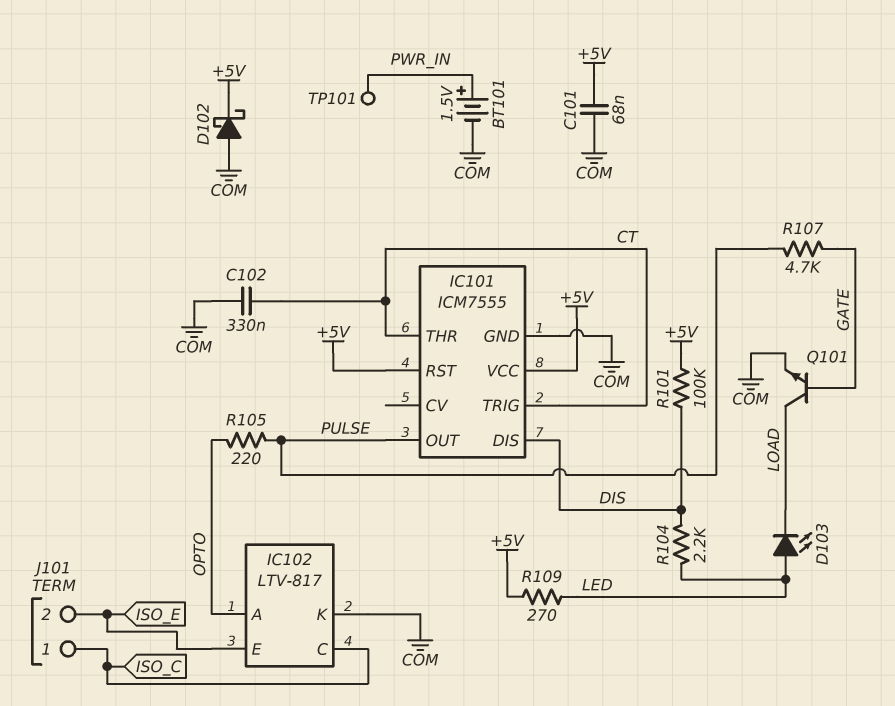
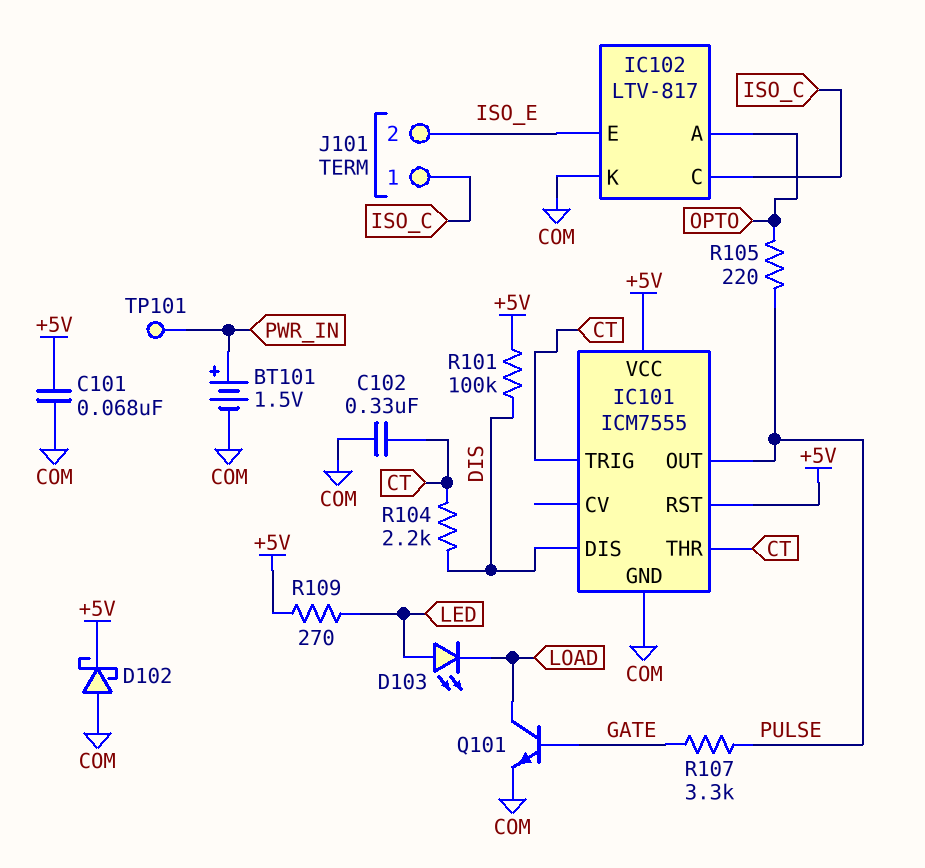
R104: 2.2k (DIS, LED) -> 2.2k (CT, DIS)
R107: 4.7k (GATE, PULSE) -> 3.3k (GATE, PULSE)

